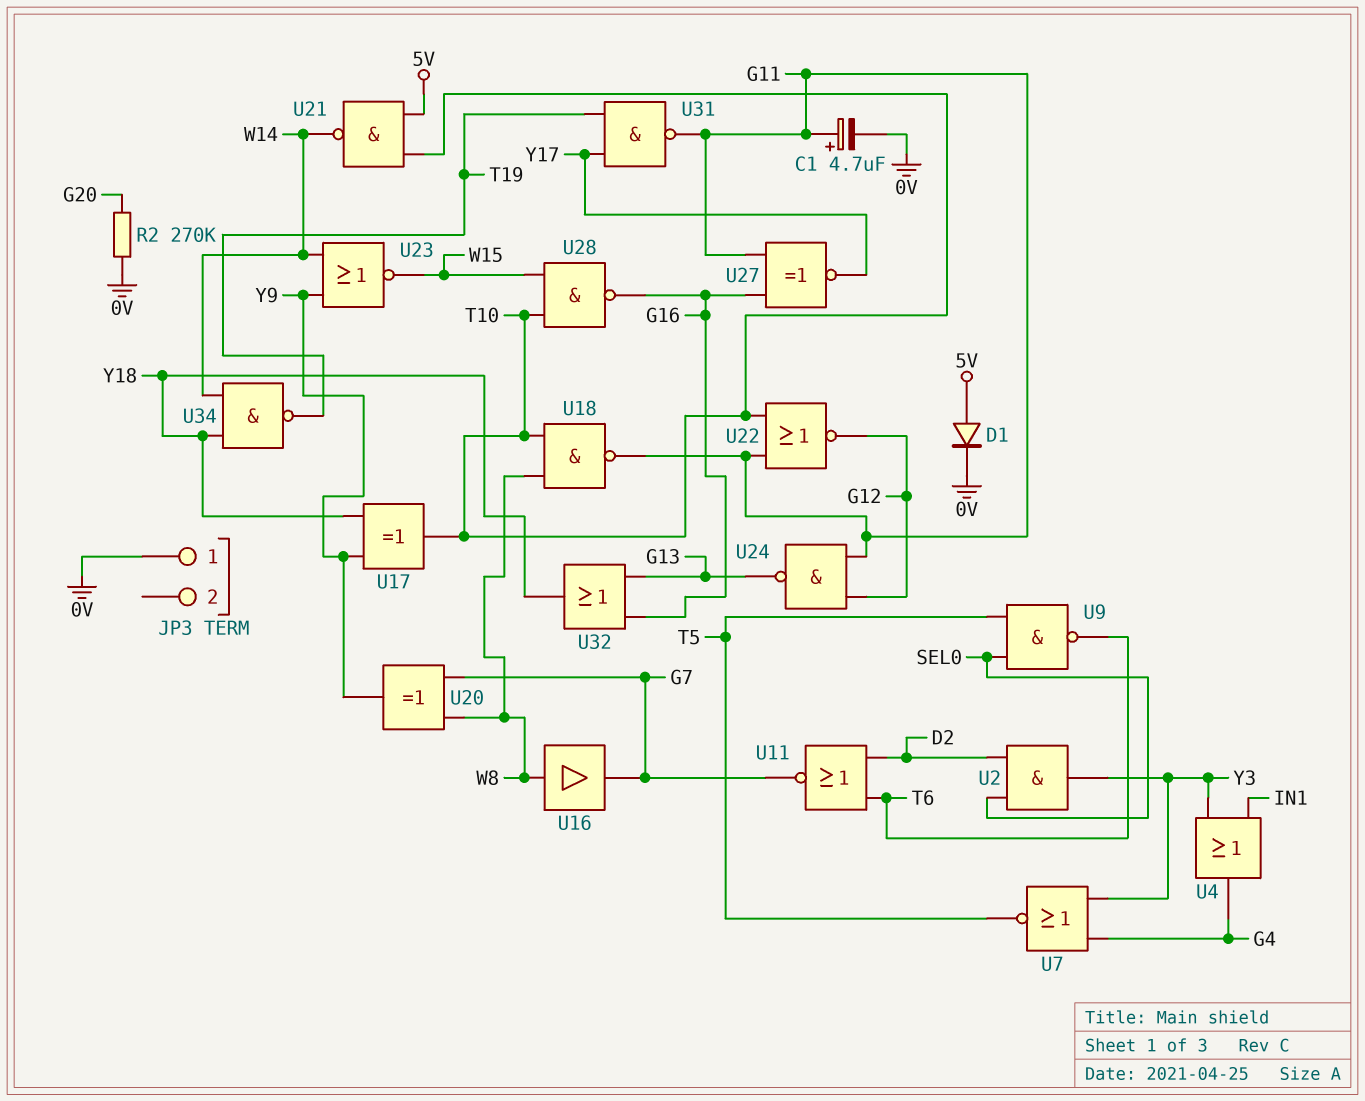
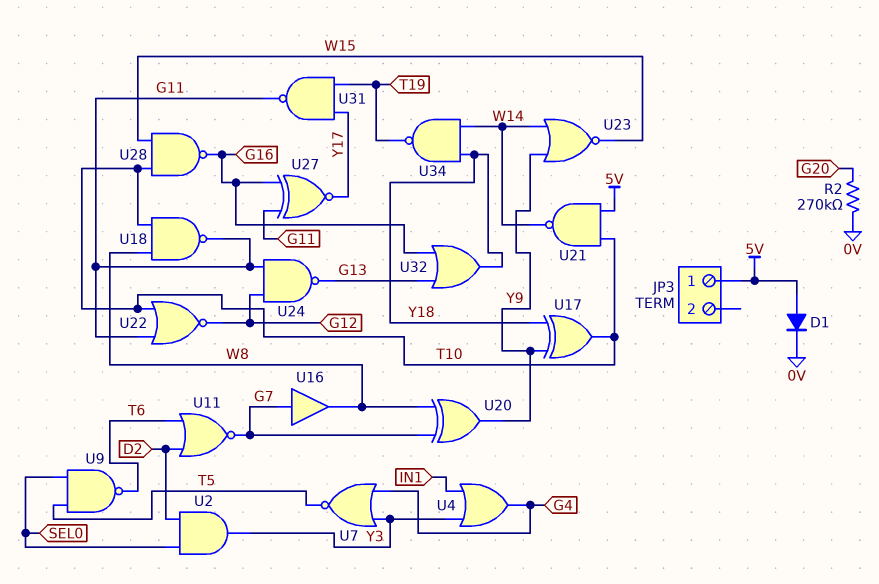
C1: 4.7uF (plus G11, minus 0V) -> none
JP3 pin 1: 0V -> 5V
U16: buffer (in W8, out G7) -> buffer (in G7, out W8)

